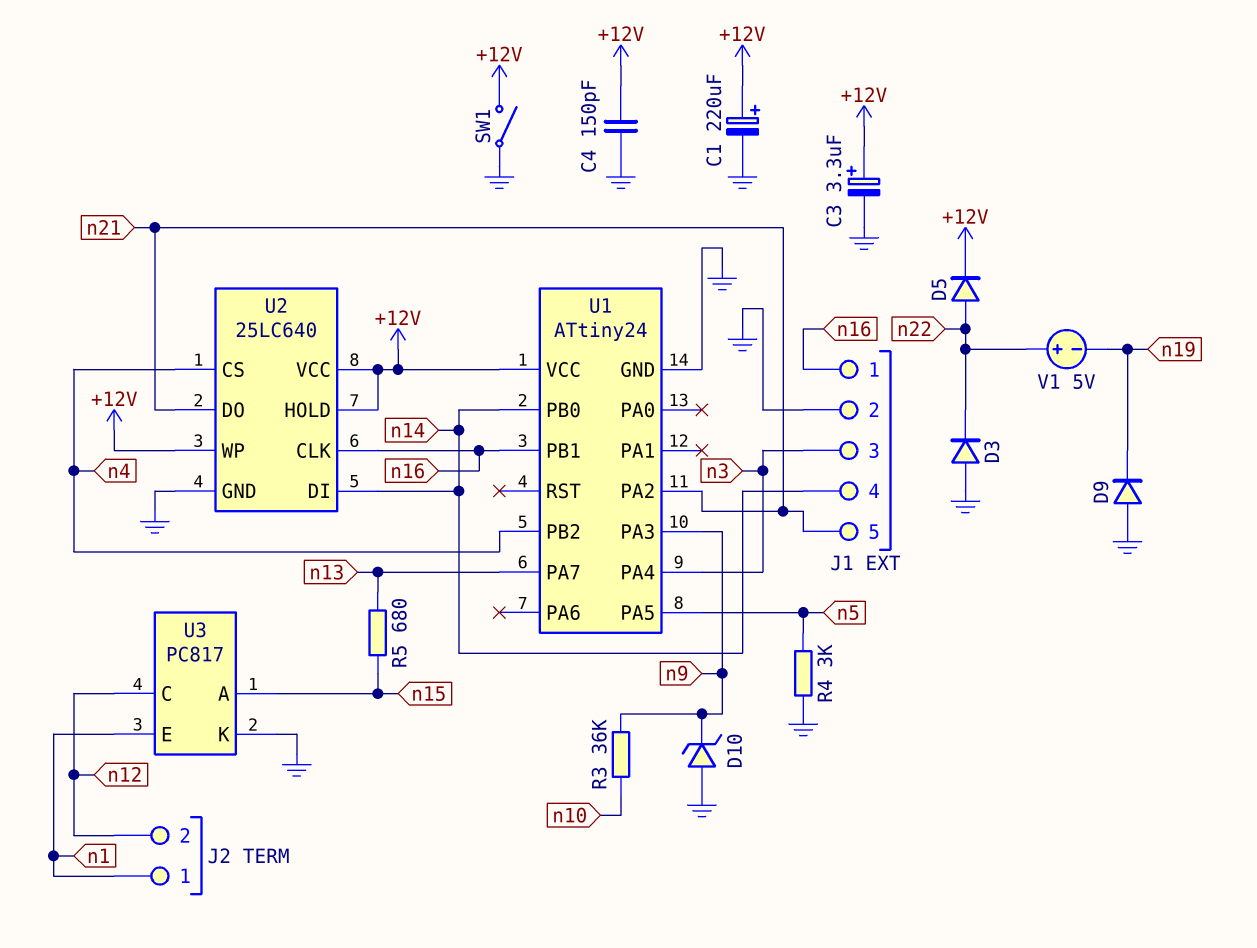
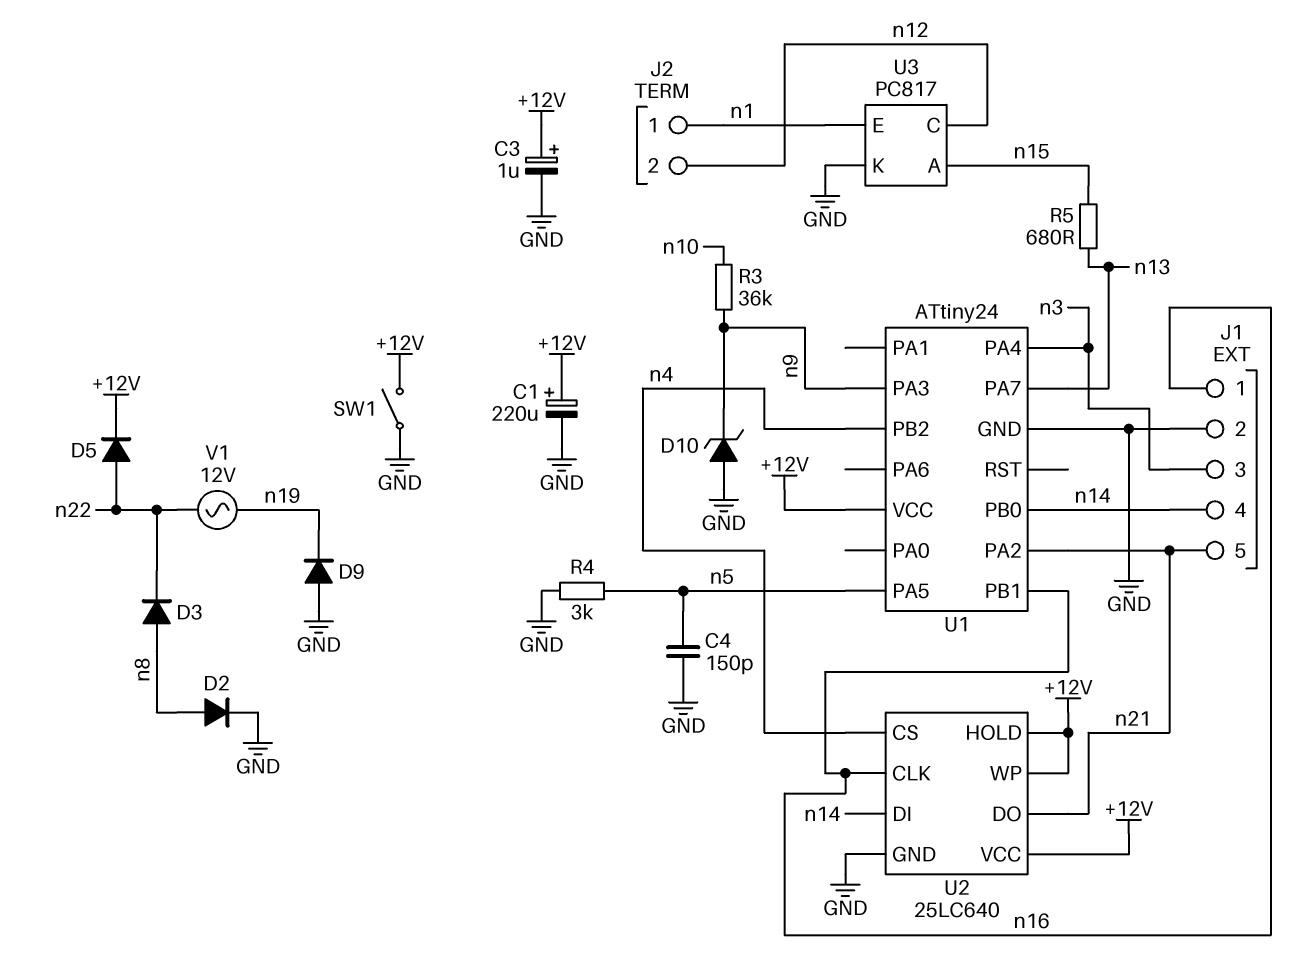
C3: 3.3uF (plus +12V, minus GND) -> 1uF (plus +12V, minus GND)
C4: 150pF (+12V, GND) -> 150pF (GND, n5)
D2: none -> diode (A n8, K GND)
D3: diode (A GND, K n22) -> diode (A n8, K n22)
V1: 5V (plus n22, minus n19) -> AC 12V (n19, n22)

